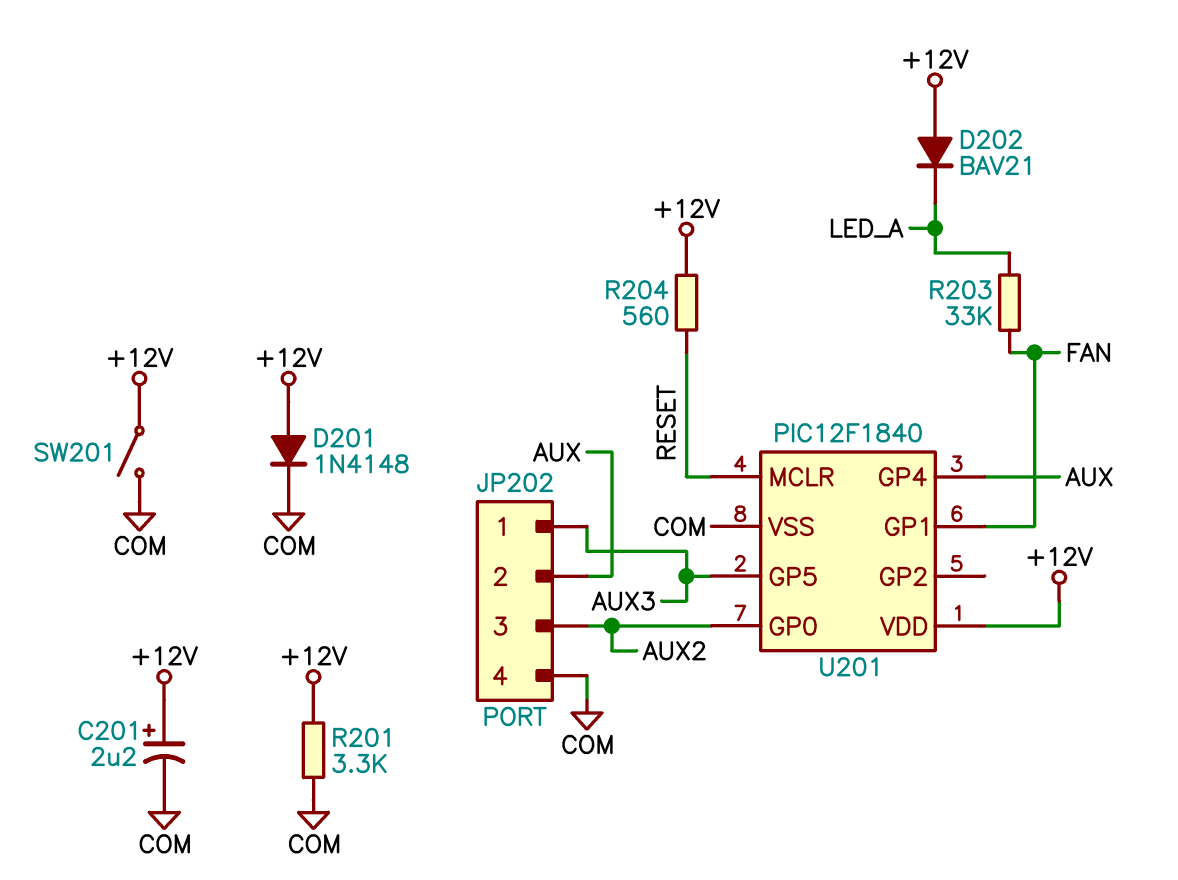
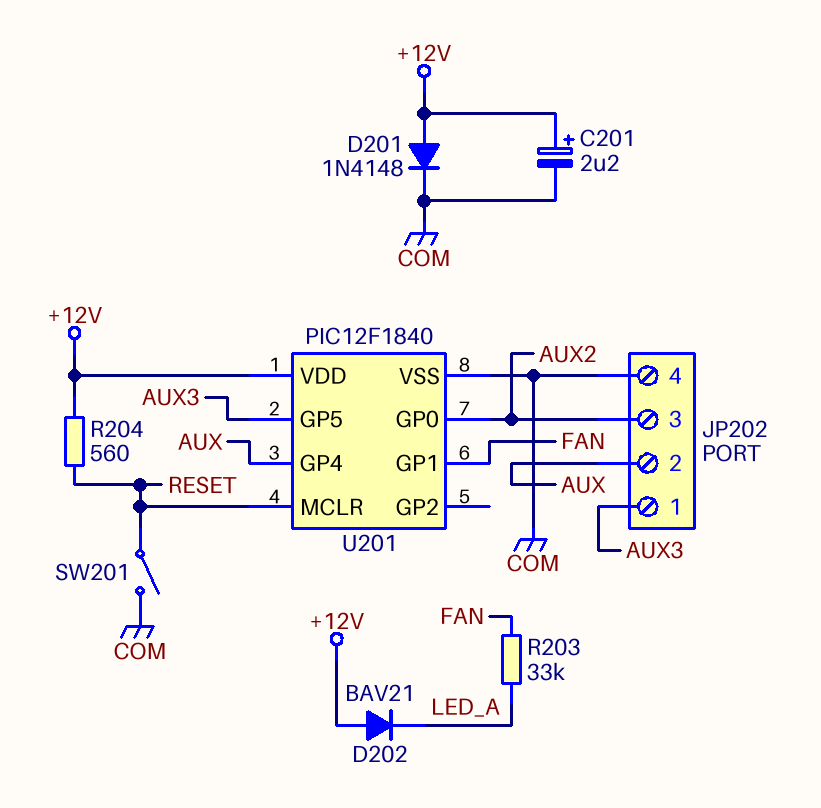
R201: 3.3k (+12V, COM) -> none
SW201: switch (+12V, COM) -> switch (COM, RESET)

